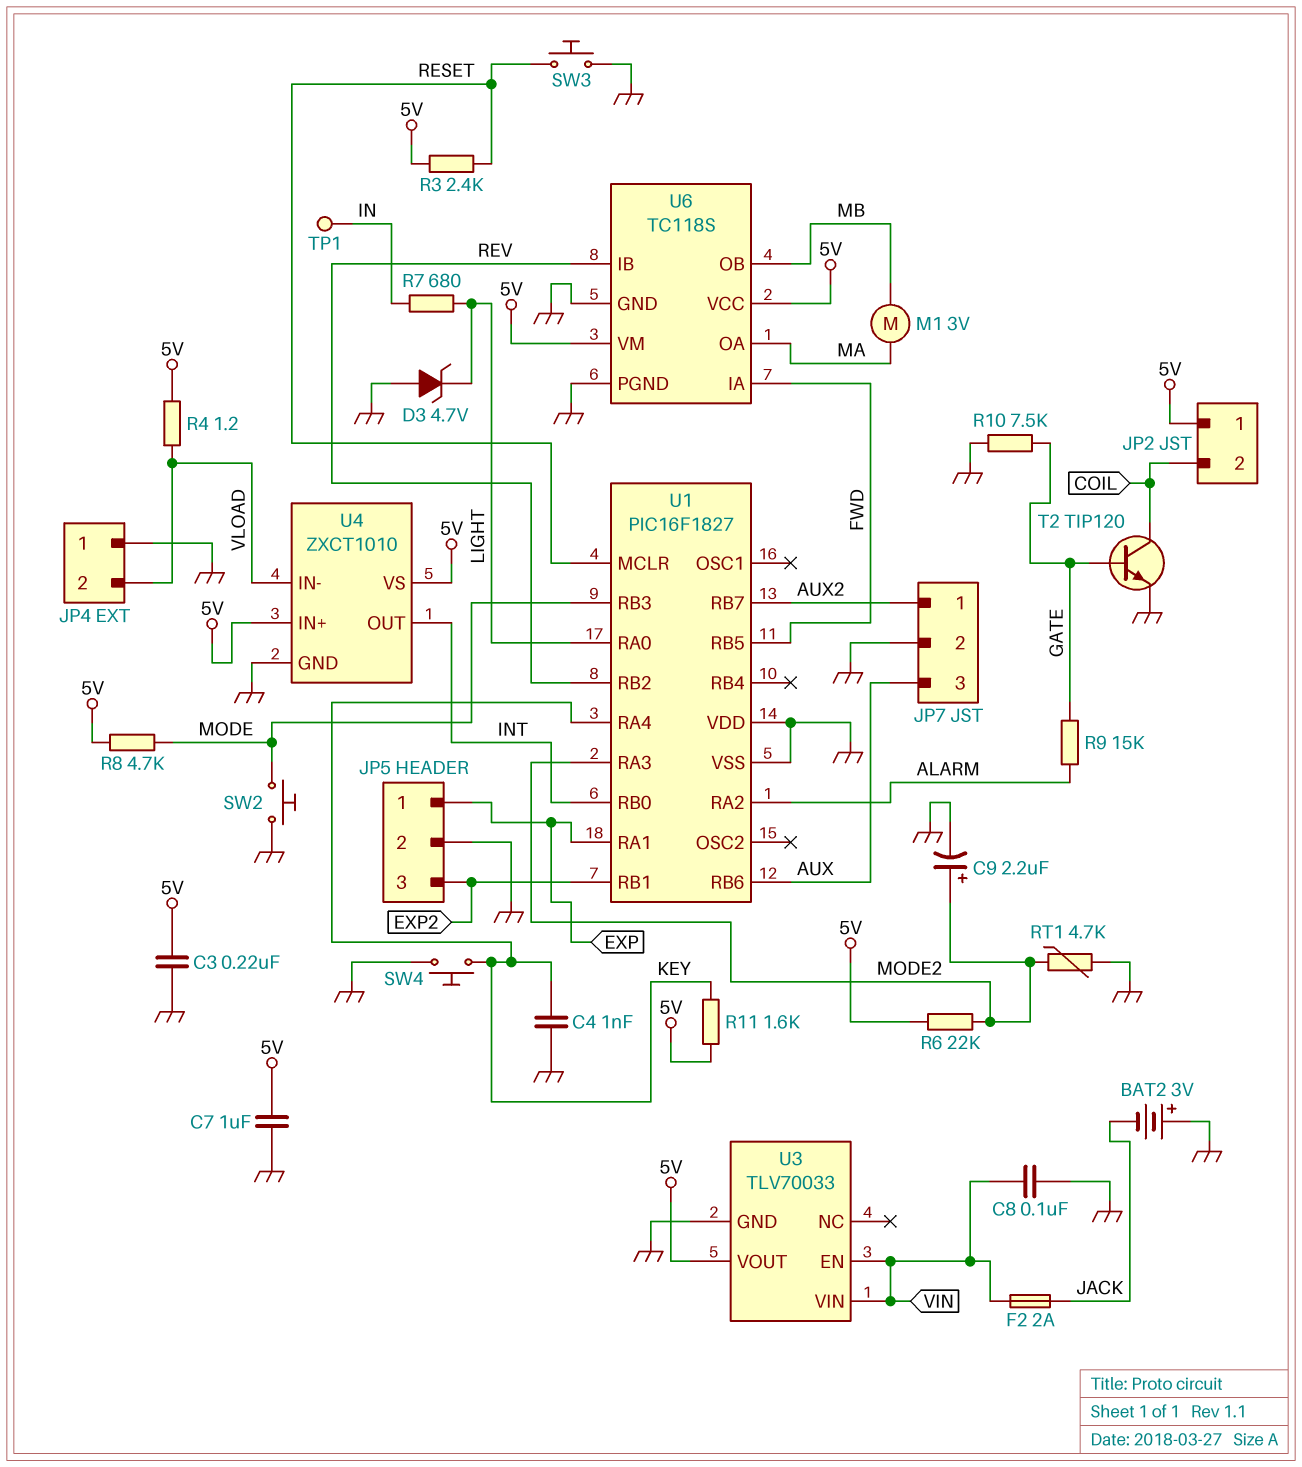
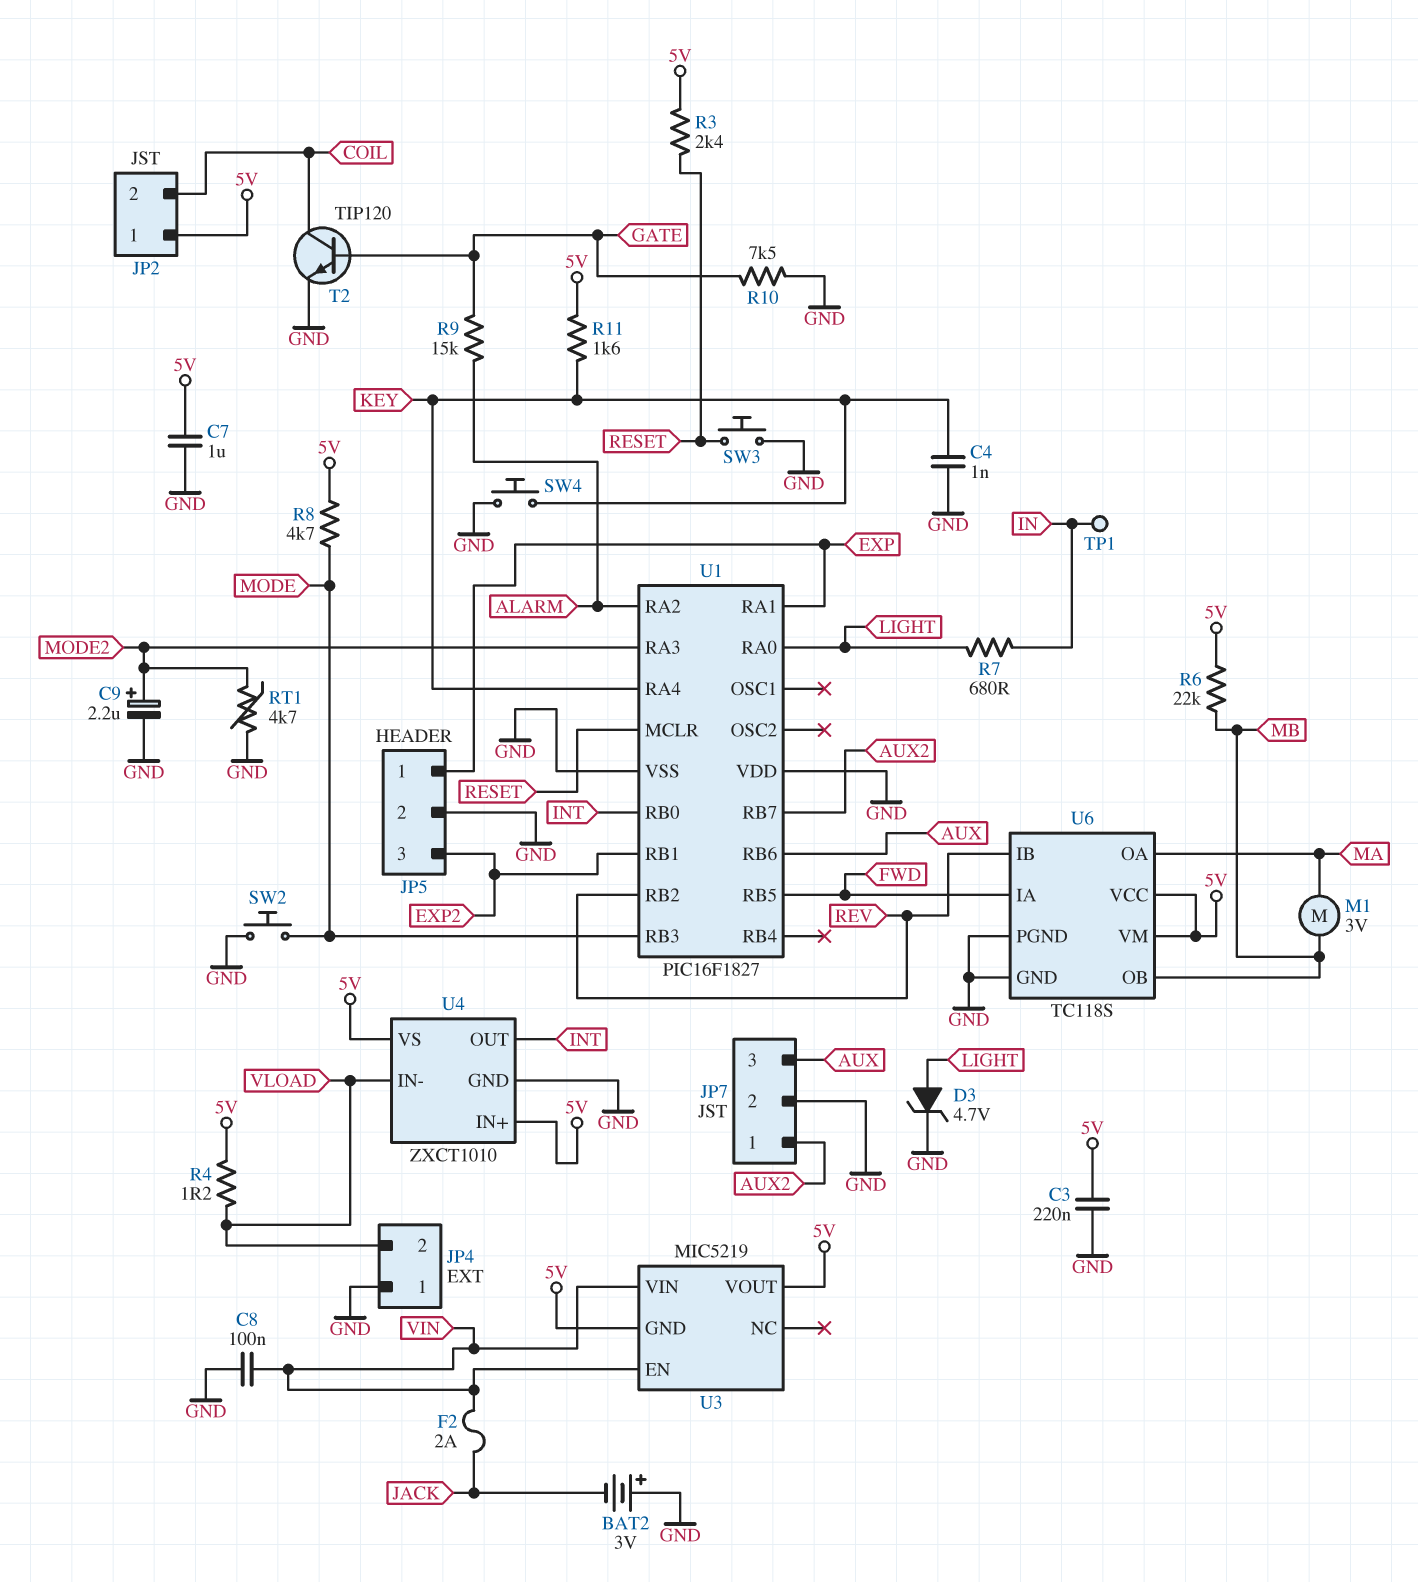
D3: zener 4.7V (A GND, K LIGHT) -> zener 4.7V (A LIGHT, K GND)
R6: 22k (5V, MODE2) -> 22k (5V, MB)
U3: TLV70033 -> MIC5219
U3 pin GND: GND -> 5V

